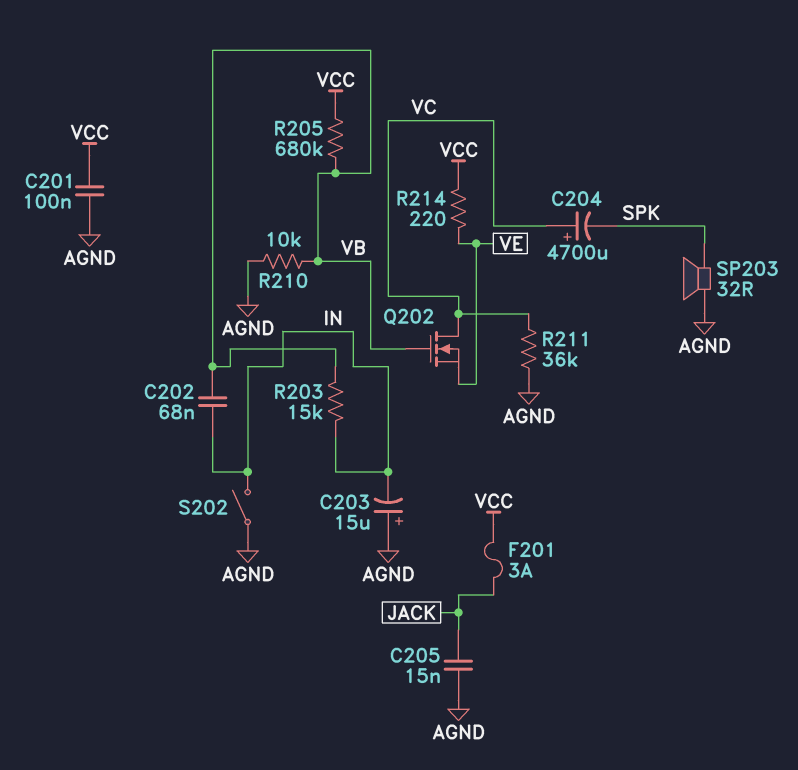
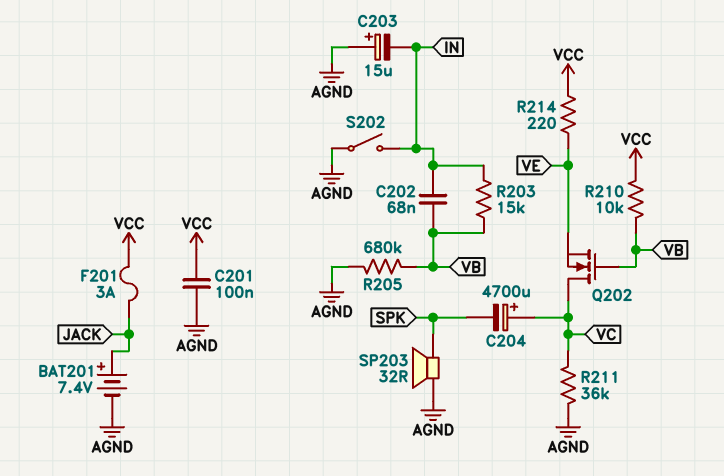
BAT201: none -> 7.4V (plus JACK, minus AGND)
C205: 15nF (AGND, JACK) -> none
R205: 680k (VB, VCC) -> 680k (AGND, VB)
R210: 10k (AGND, VB) -> 10k (VB, VCC)

